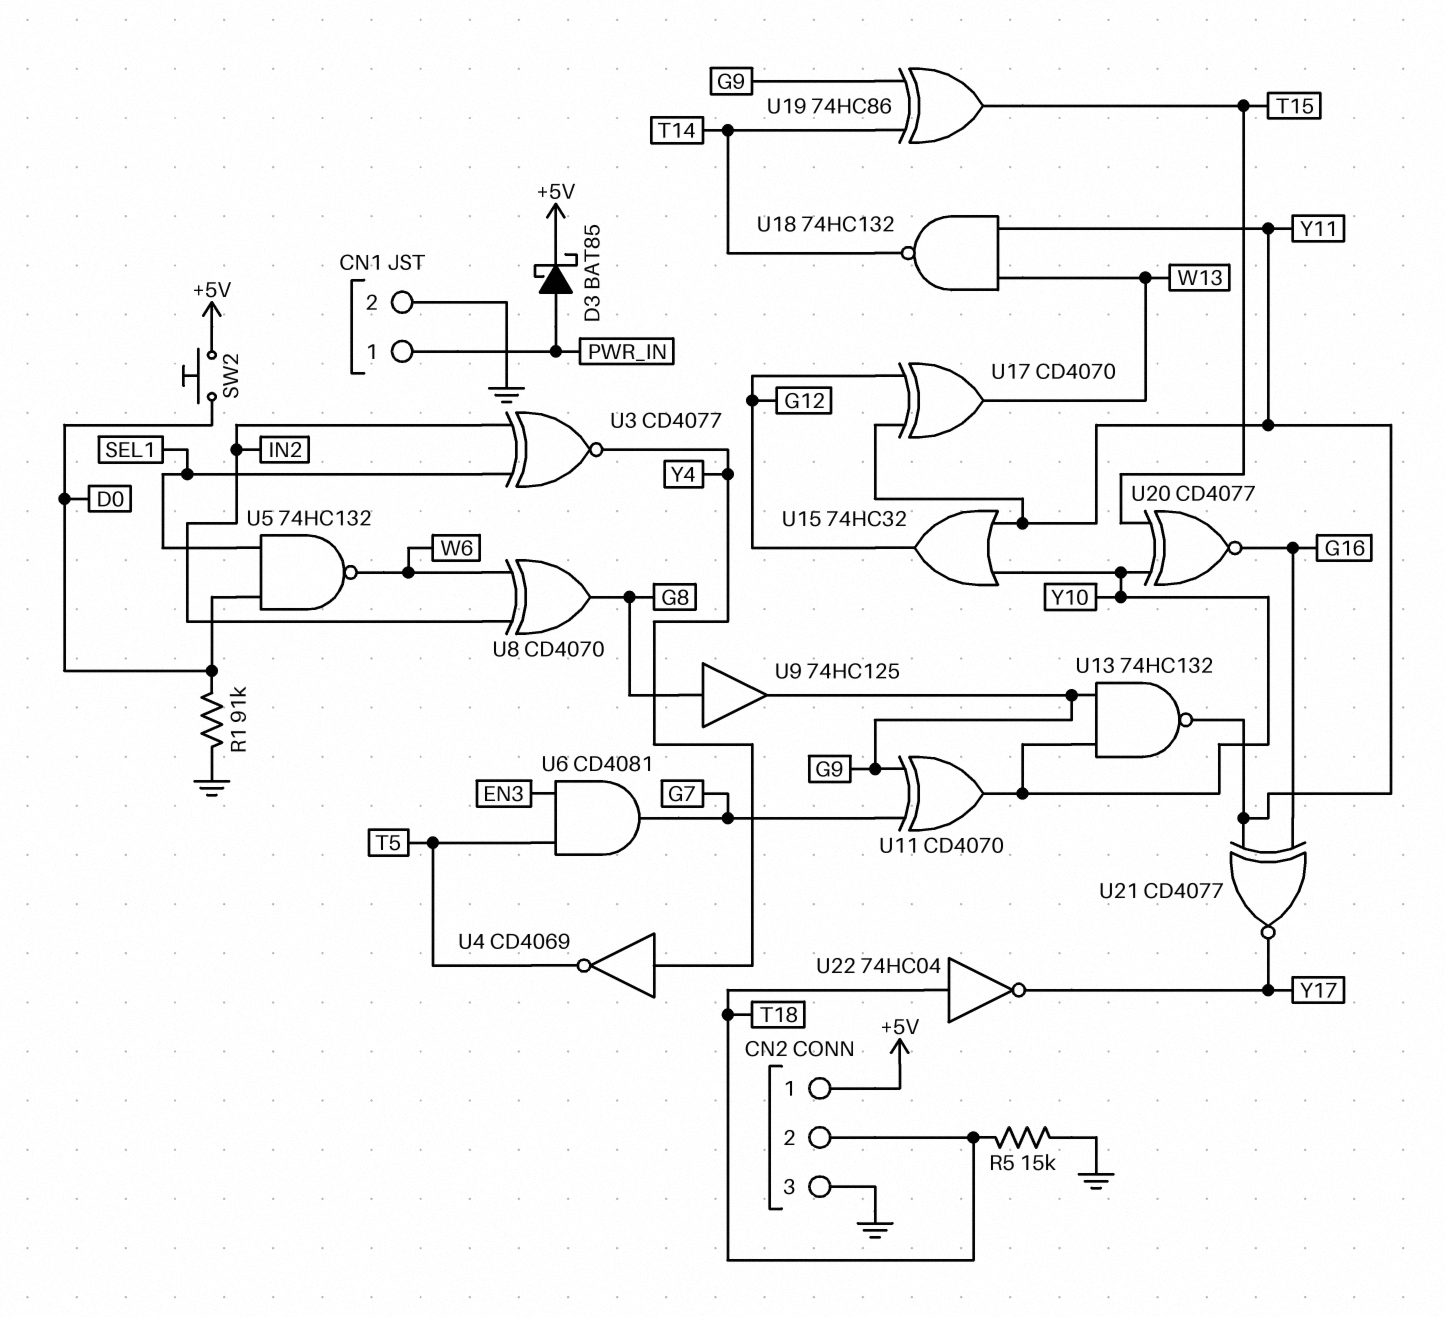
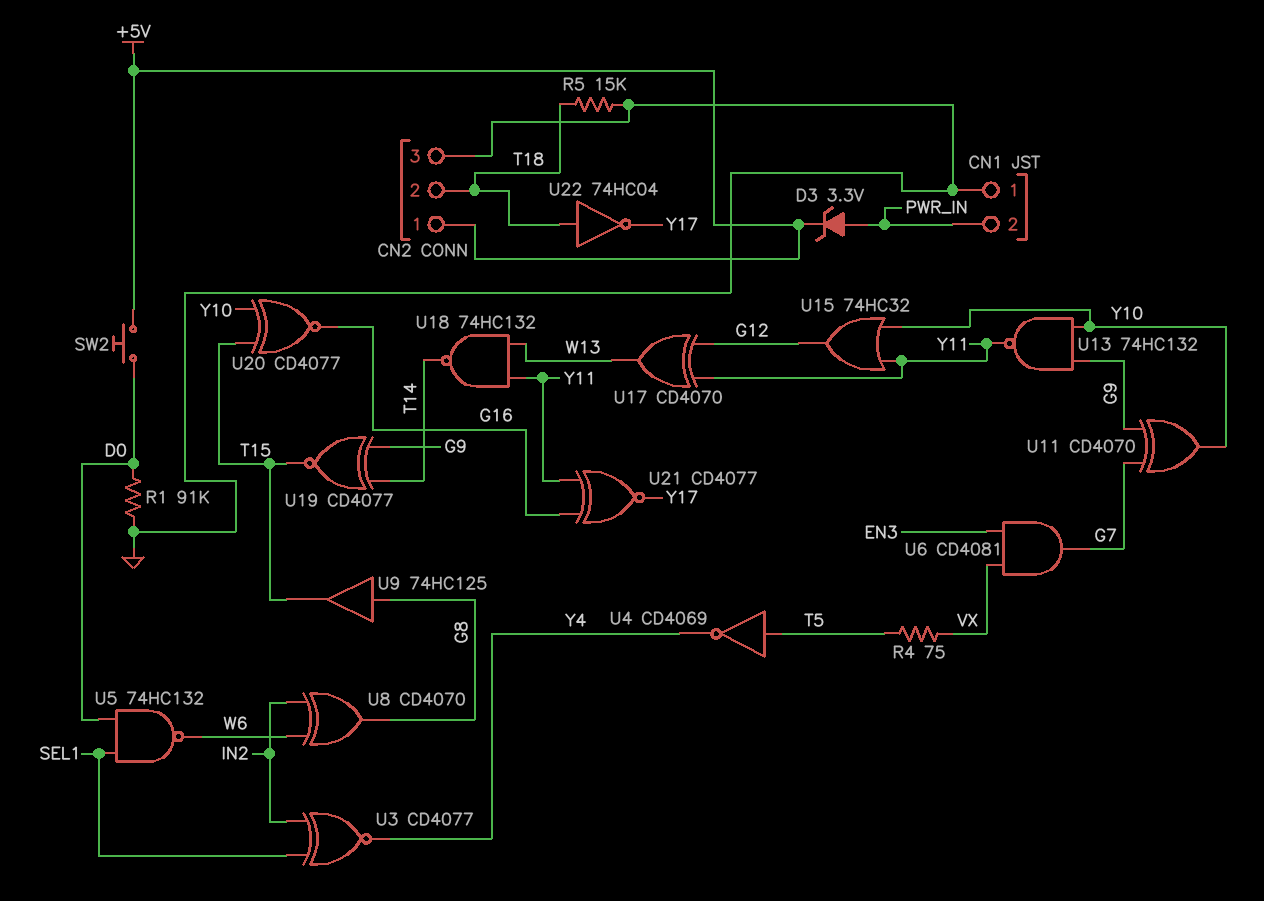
CN1 pin 1: PWR_IN -> GND
CN1 pin 2: GND -> PWR_IN
D3: schottky BAT85 (A PWR_IN, K +5V) -> zener 3.3V (A PWR_IN, K +5V)
R4: none -> 75 (T5, VX)
U4: NOT CD4069 (in Y4, out T5) -> NOT CD4069 (in T5, out Y4)
U6: AND CD4081 (in EN3, in T5, out G7) -> AND CD4081 (in EN3, in VX, out G7)
U9: buffer 74HC125 (in G8, out G9) -> buffer 74HC125 (in G8, out T15)
U19: XOR 74HC86 (in G9, in T14, out T15) -> XNOR CD4077 (in G9, in T14, out T15)

